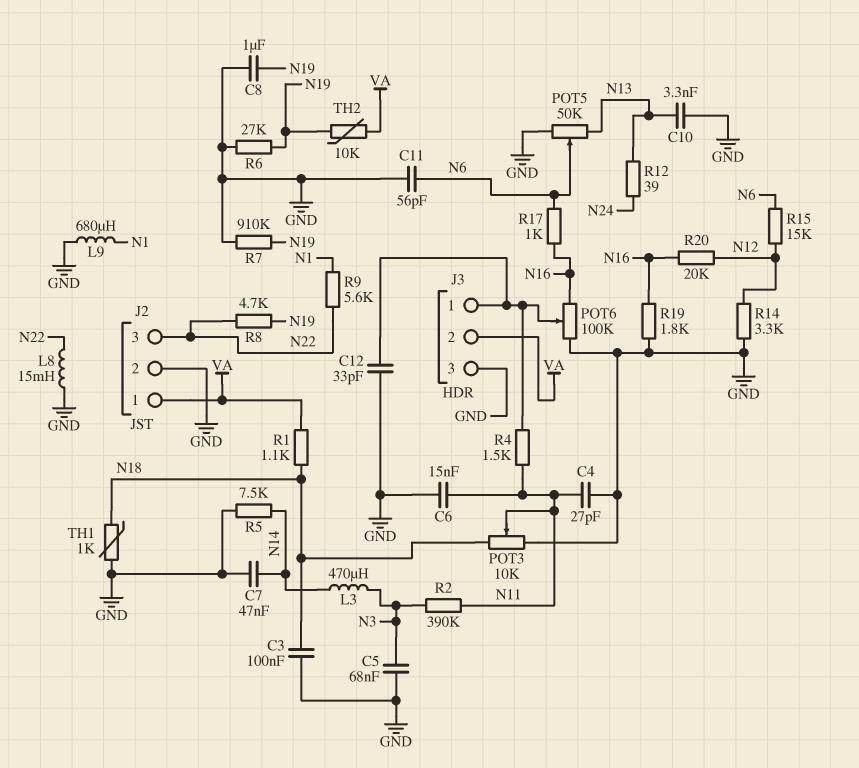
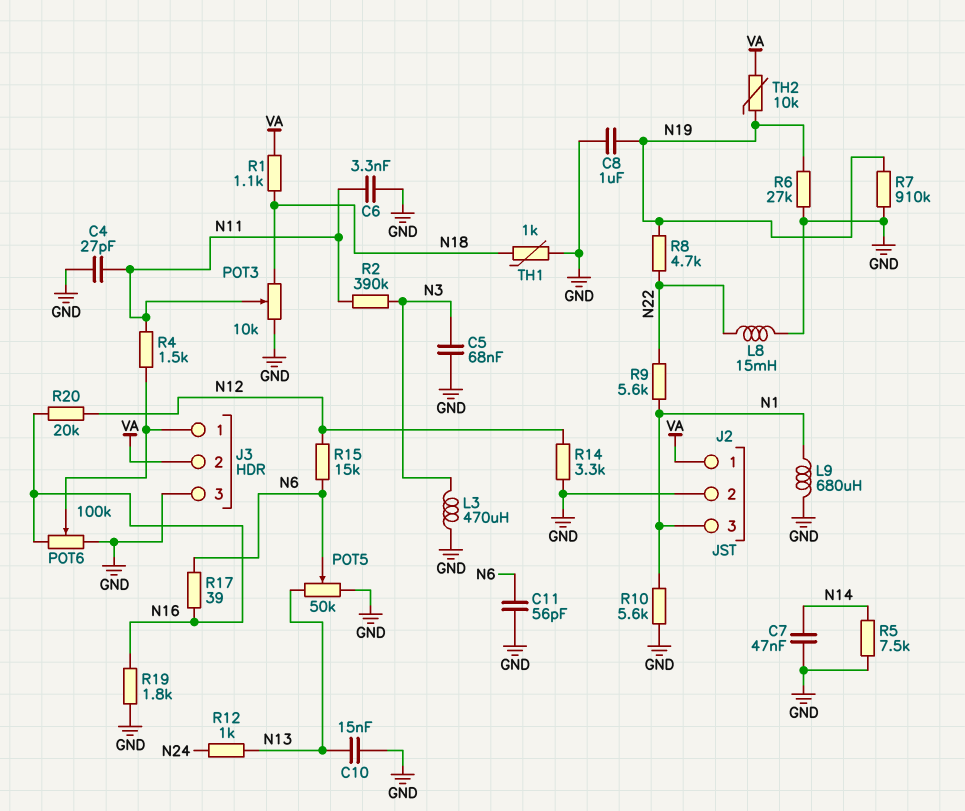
C3: 100nF (GND, N18) -> none
C6: 15nF (GND, N11) -> 3.3nF (GND, N11)
C10: 3.3nF (GND, N13) -> 15nF (GND, N13)
C12: 33pF (GND, J3/1) -> none
J2 pin 3: N22 -> N1
L3: 470uH (N3, N14) -> 470uH (GND, N3)
R10: none -> 5.6k (GND, N1)
R12: 39 (N13, N24) -> 1k (N13, N24)
R17: 1k (N6, N16) -> 39 (N6, N16)

